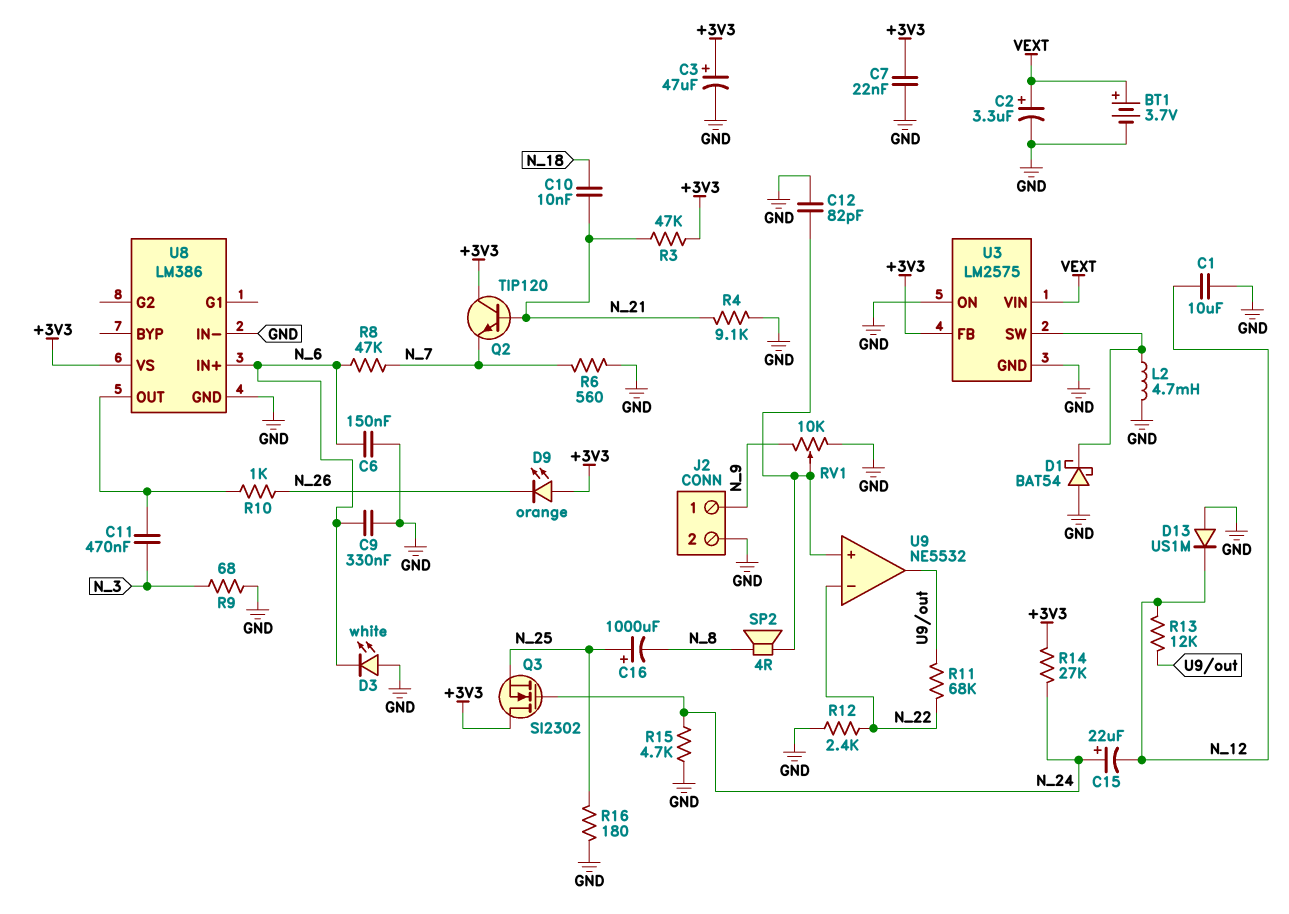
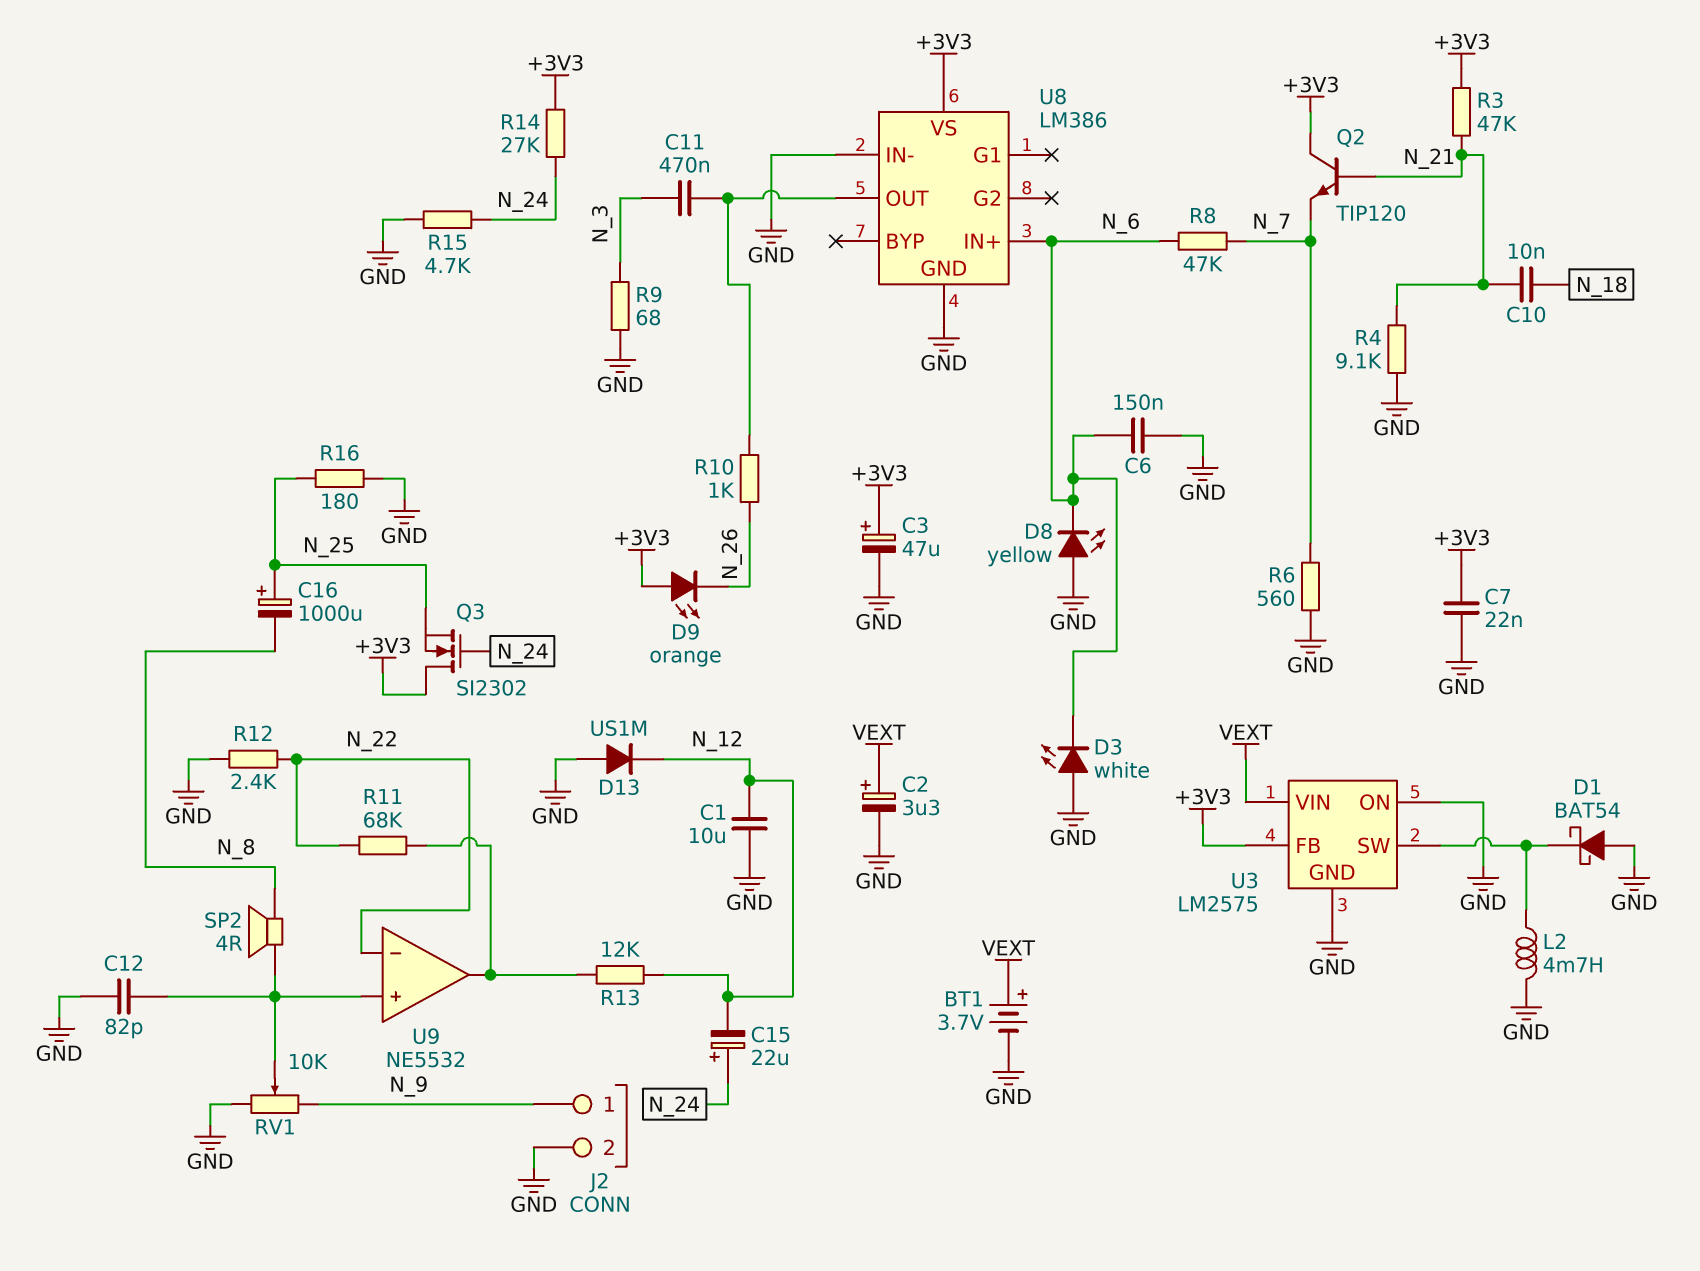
C9: 330nF (GND, N_6) -> none
D8: none -> LED yellow (A GND, K N_6)

